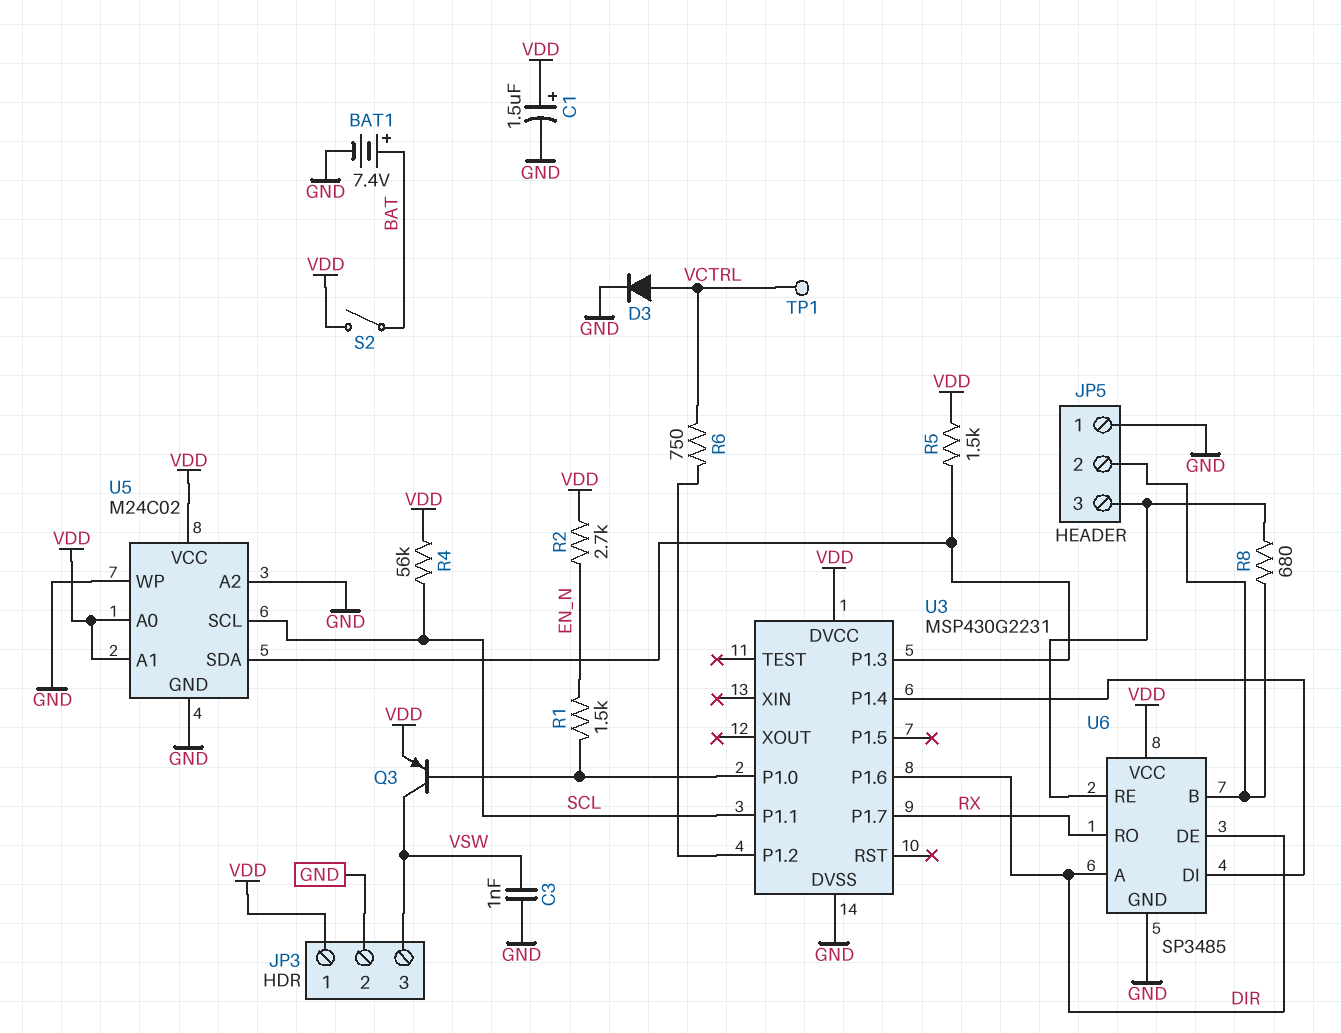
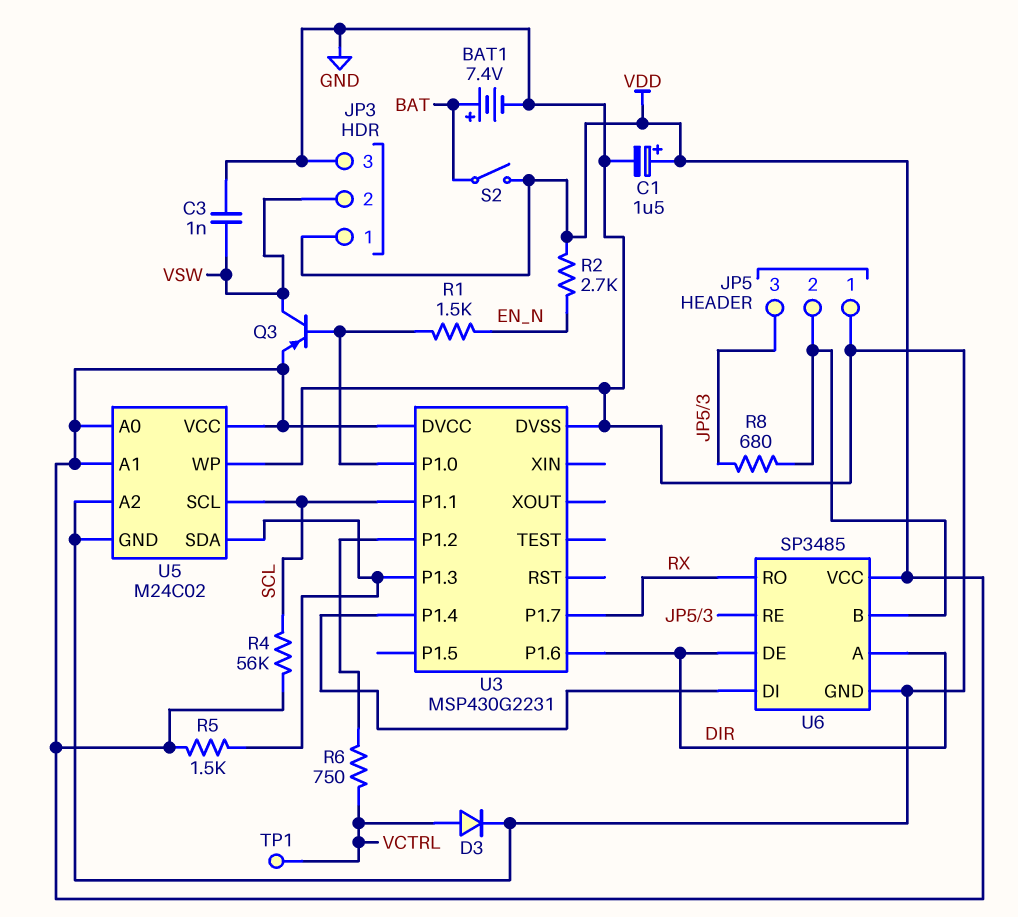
JP3 pin 2: GND -> VSW
JP3 pin 3: VSW -> GND

